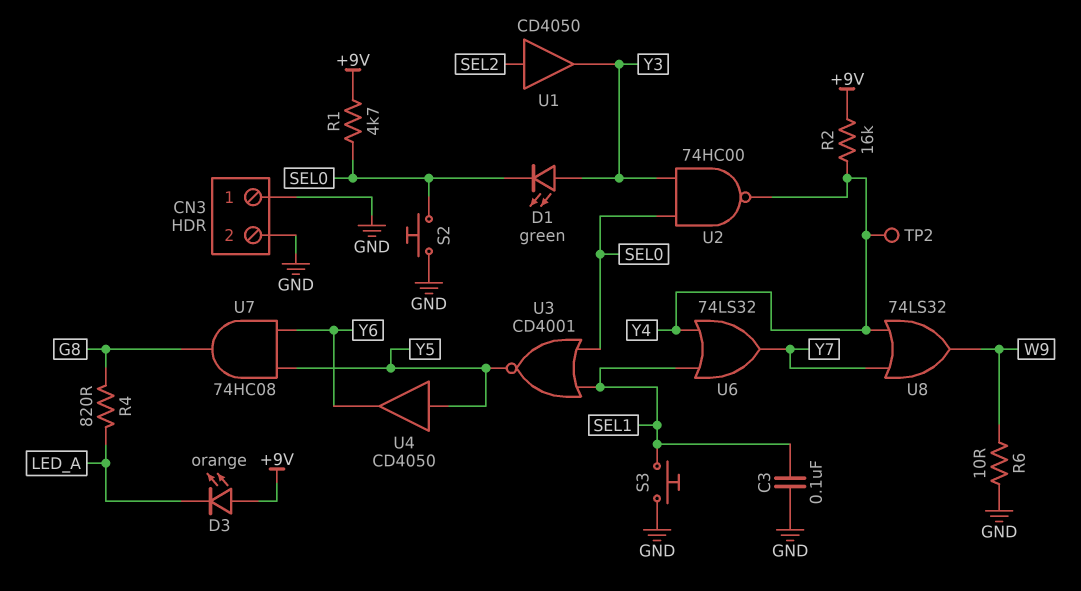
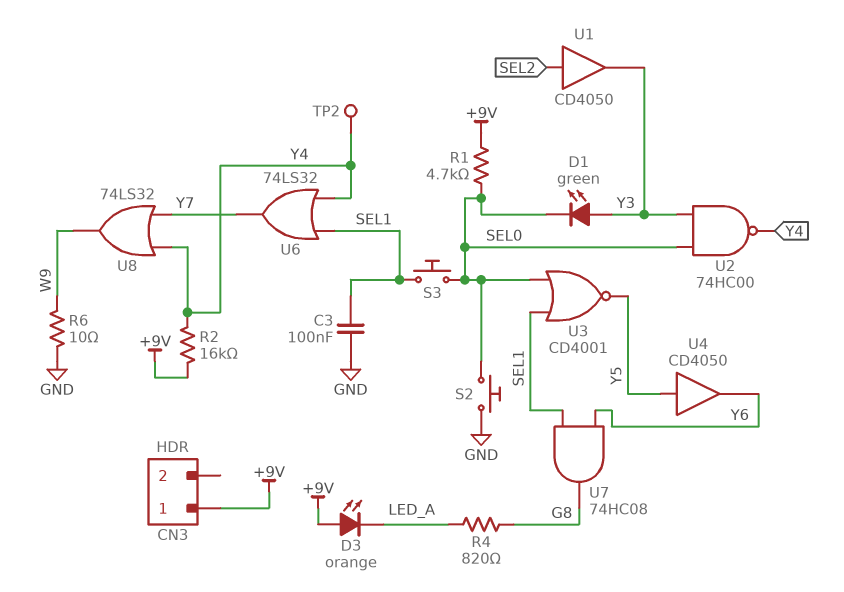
CN3 pin 1: GND -> +9V
CN3 pin 2: GND -> none
S3: button (GND, SEL1) -> button (SEL0, SEL1)
U7: AND 74HC08 (in Y5, in Y6, out G8) -> AND 74HC08 (in SEL1, in Y6, out G8)

